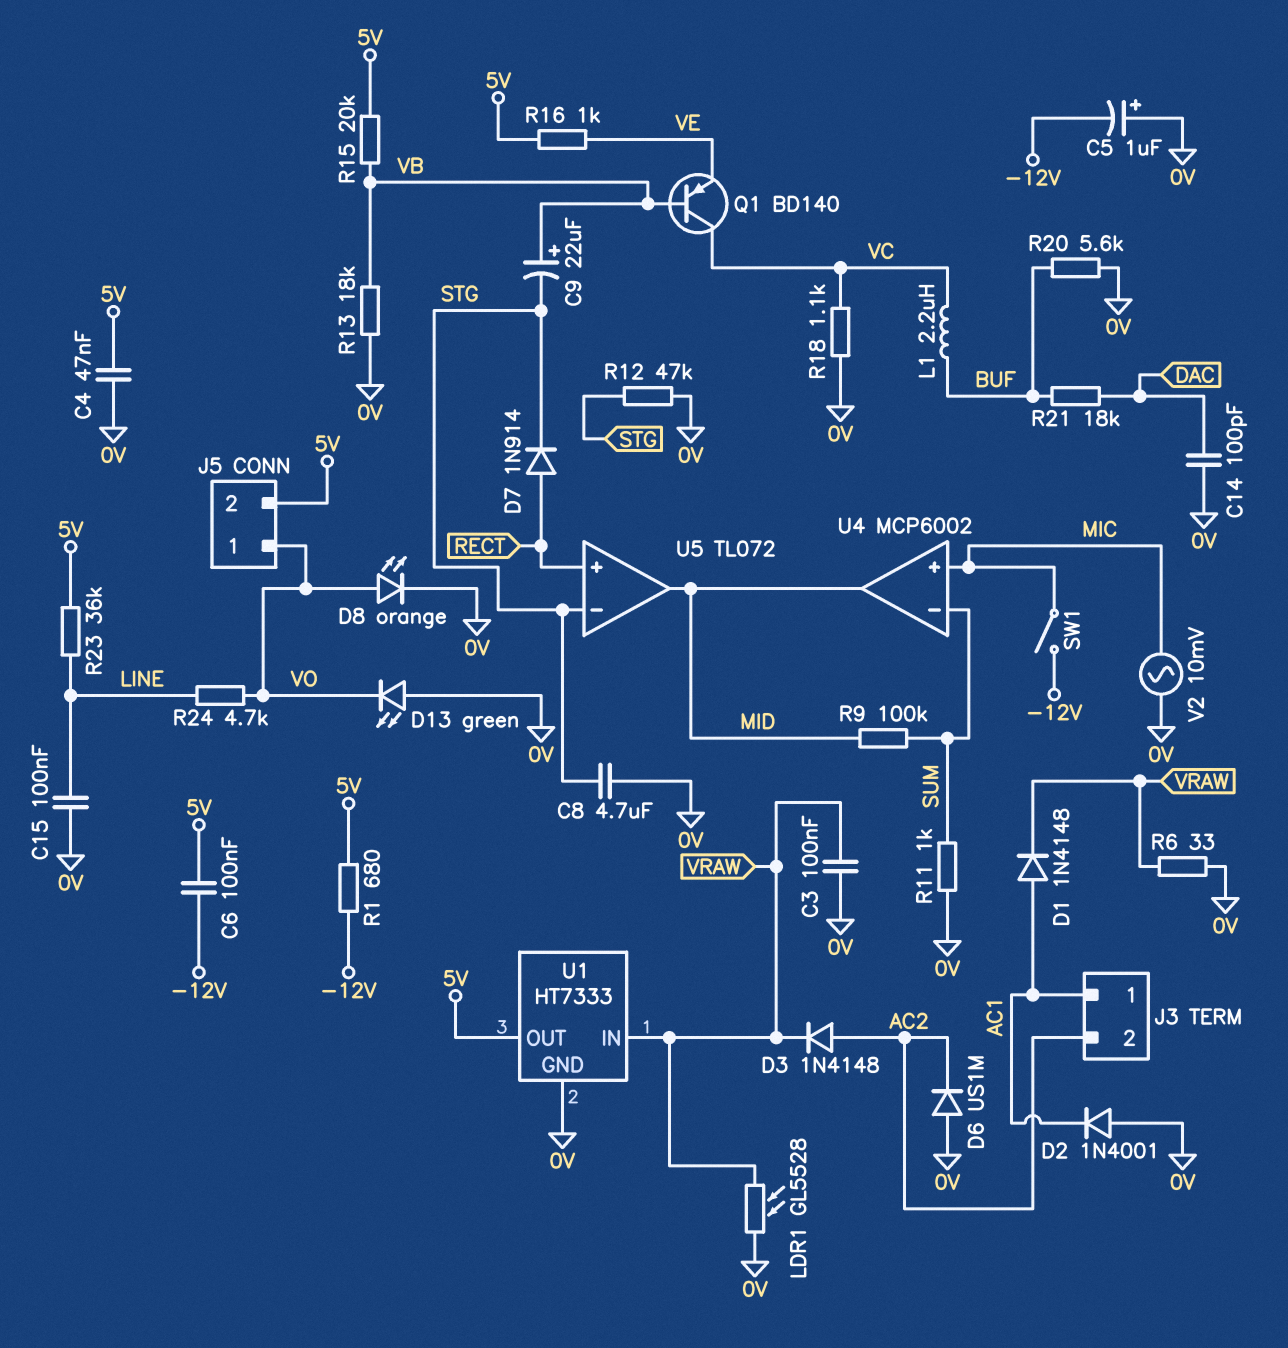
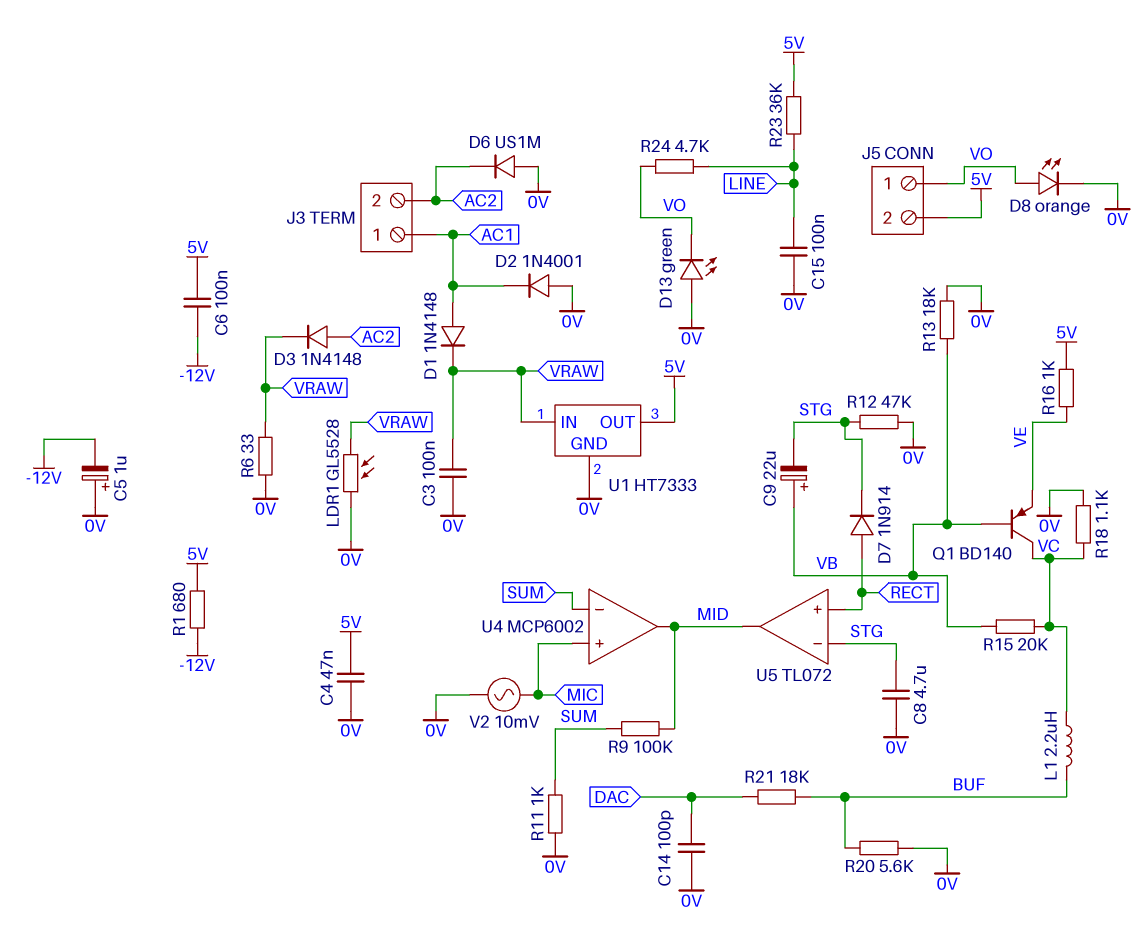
R15: 20k (5V, VB) -> 20k (VB, VC)
SW1: switch (-12V, MIC) -> none

